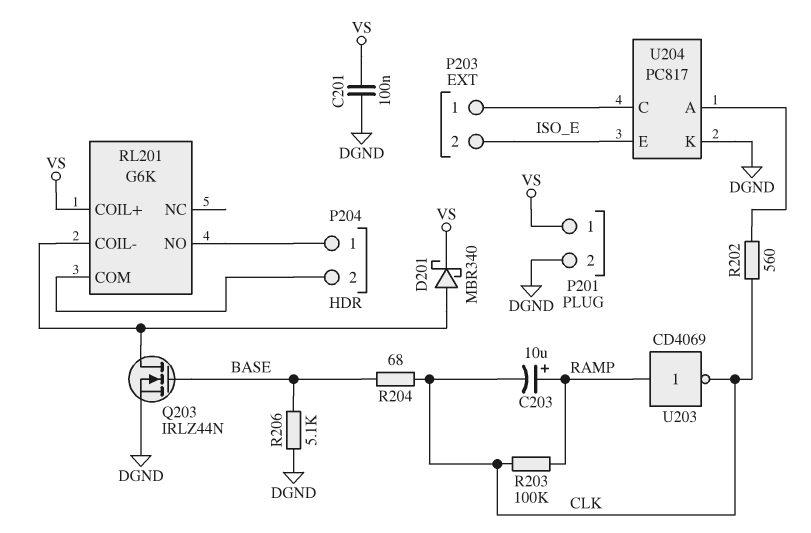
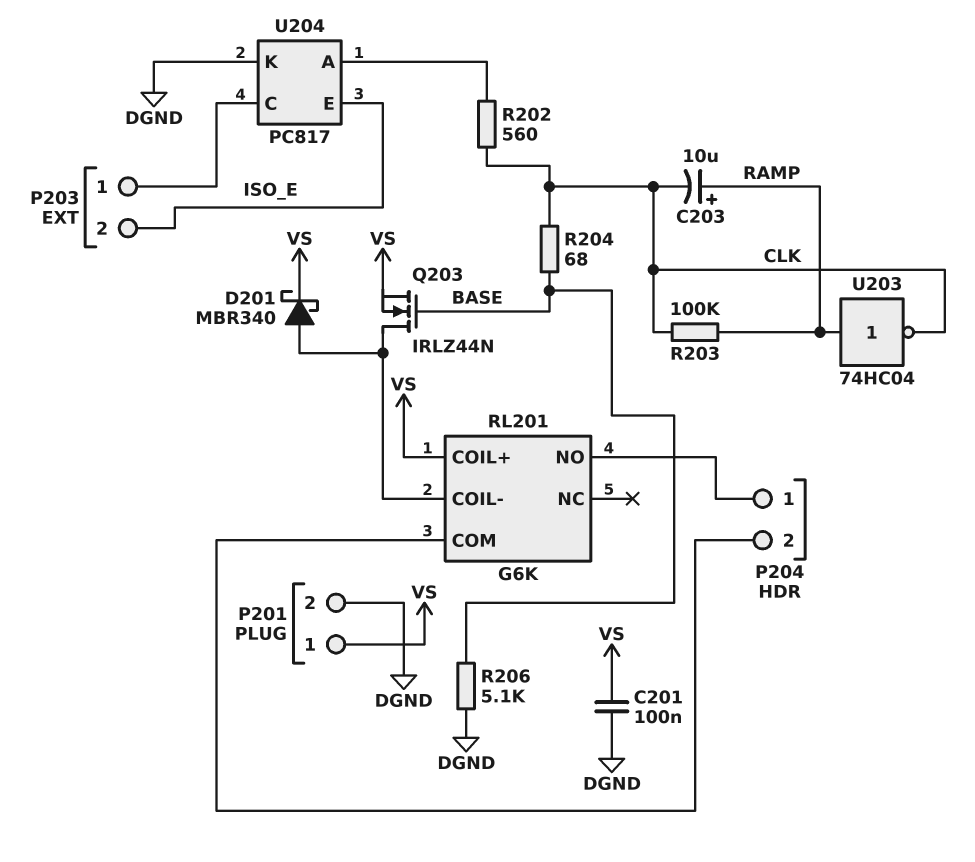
Q203: NMOS IRLZ44N (G BASE, D RL201/COIL-, S DGND) -> NMOS IRLZ44N (G BASE, D RL201/COIL-, S VS)
U203: NOT CD4069 (in RAMP, out CLK) -> NOT 74HC04 (in RAMP, out CLK)

